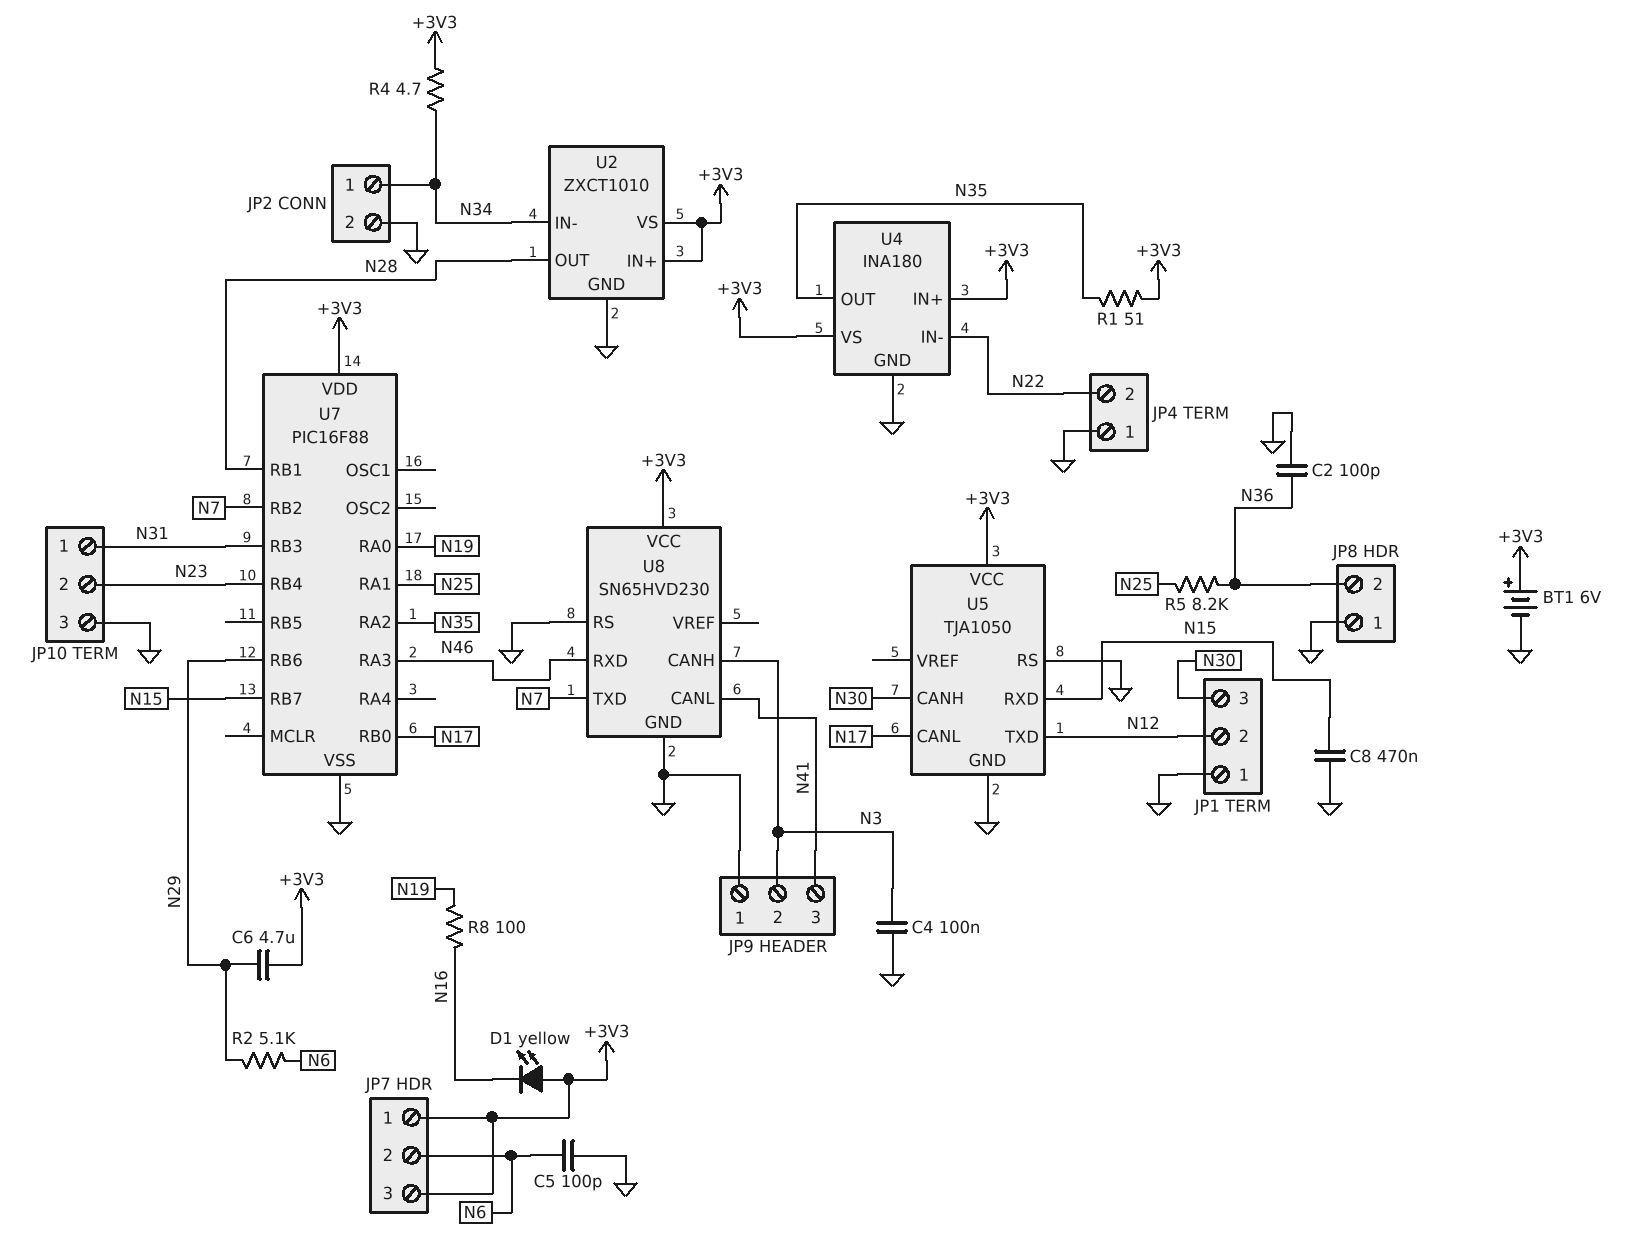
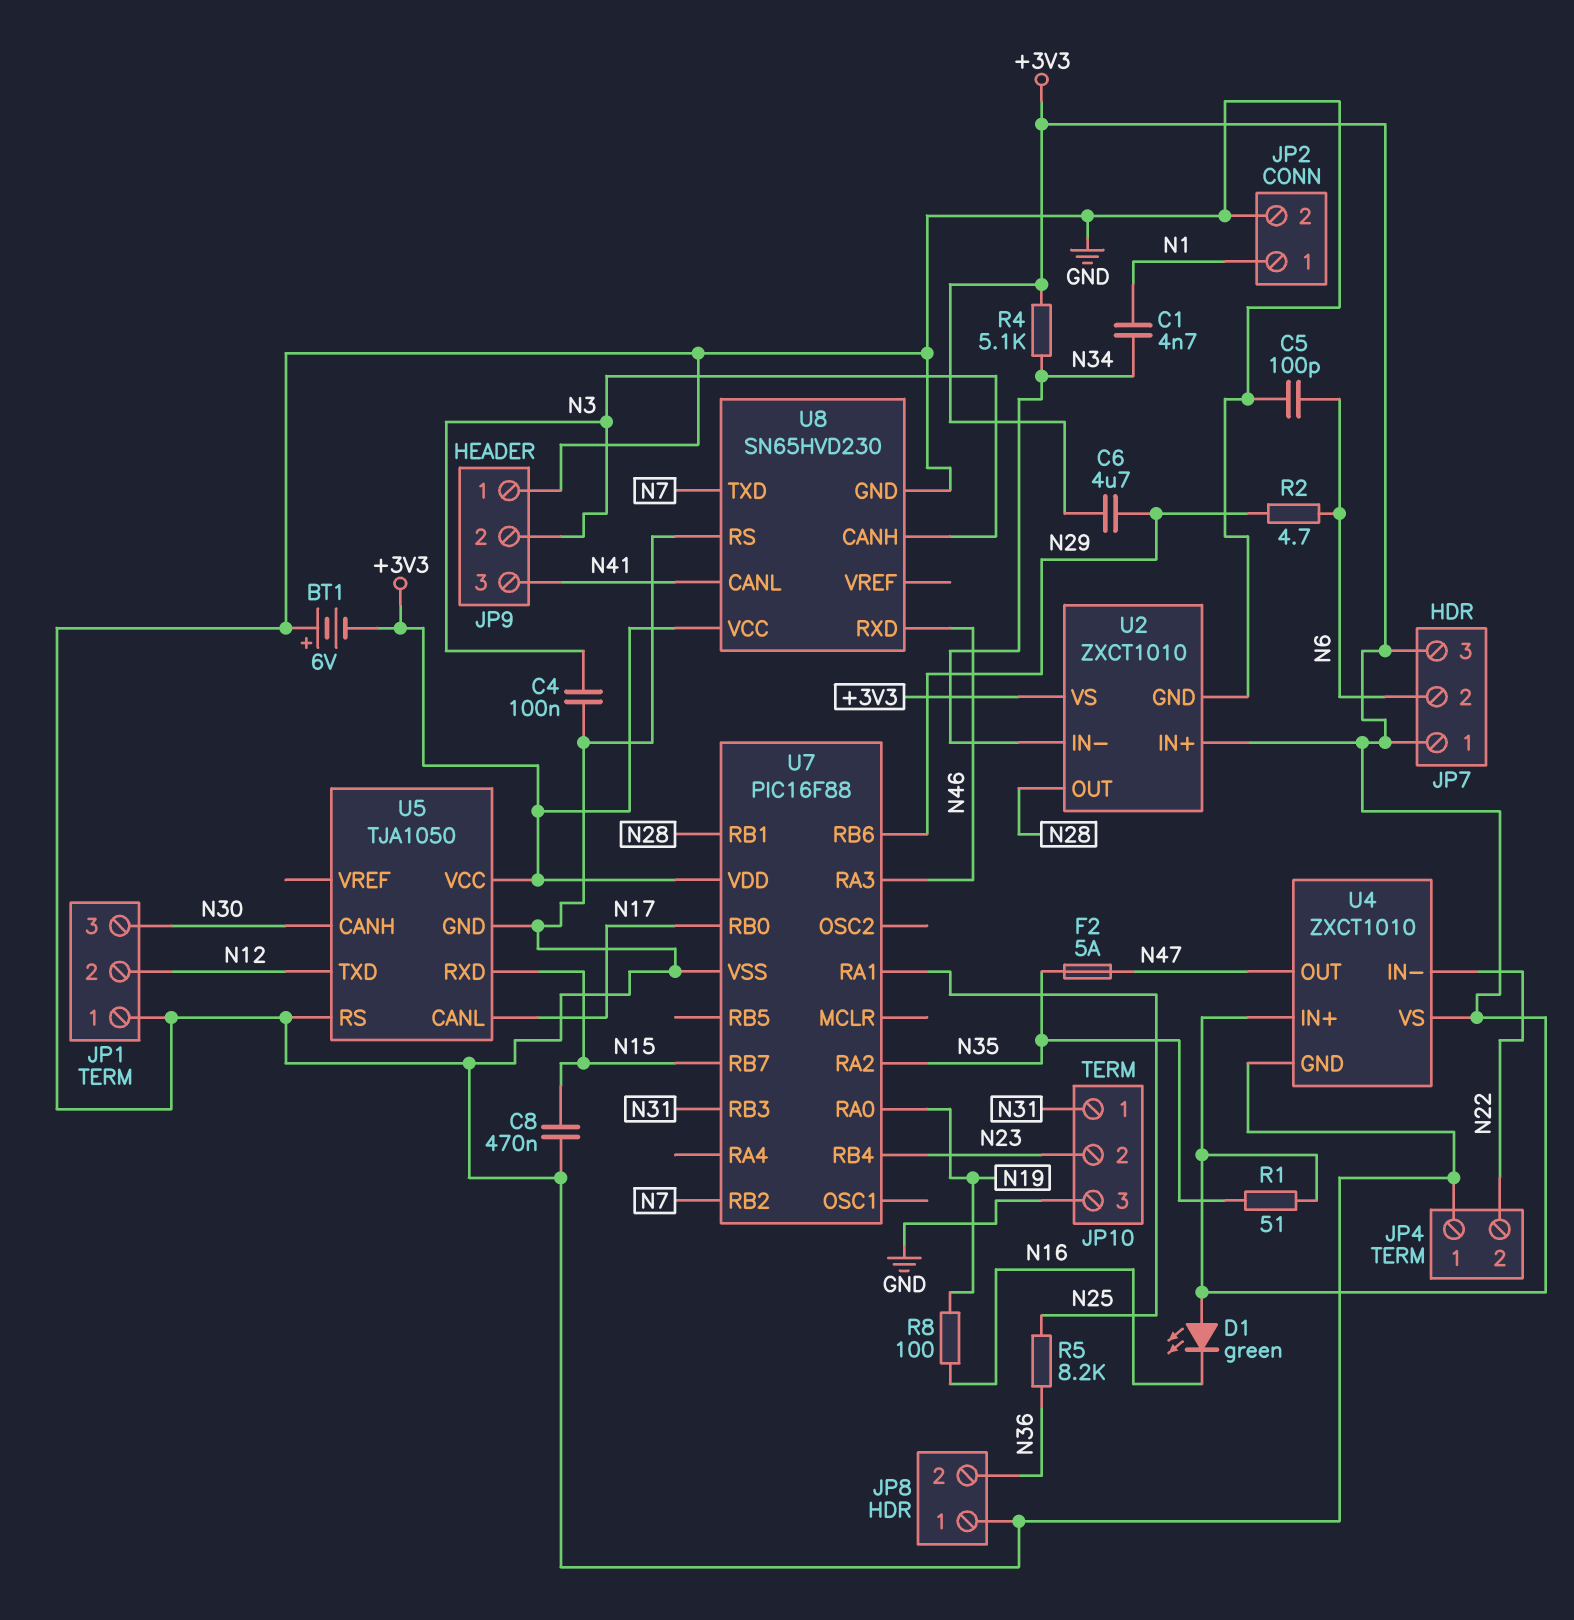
BT1: 6V (plus +3V3, minus GND) -> 6V (plus GND, minus +3V3)
C1: none -> 4.7nF (N1, N34)
C2: 100pF (GND, N36) -> none
D1: LED yellow (A +3V3, K N16) -> LED green (A +3V3, K N16)
F2: none -> 5A (N35, N47)
JP2 pin 1: N34 -> N1
R2: 5.1k (N6, N29) -> 4.7 (N6, N29)
R4: 4.7 (+3V3, N34) -> 5.1k (+3V3, N34)
U4: INA180 -> ZXCT1010
U4 pin OUT: N35 -> N47

